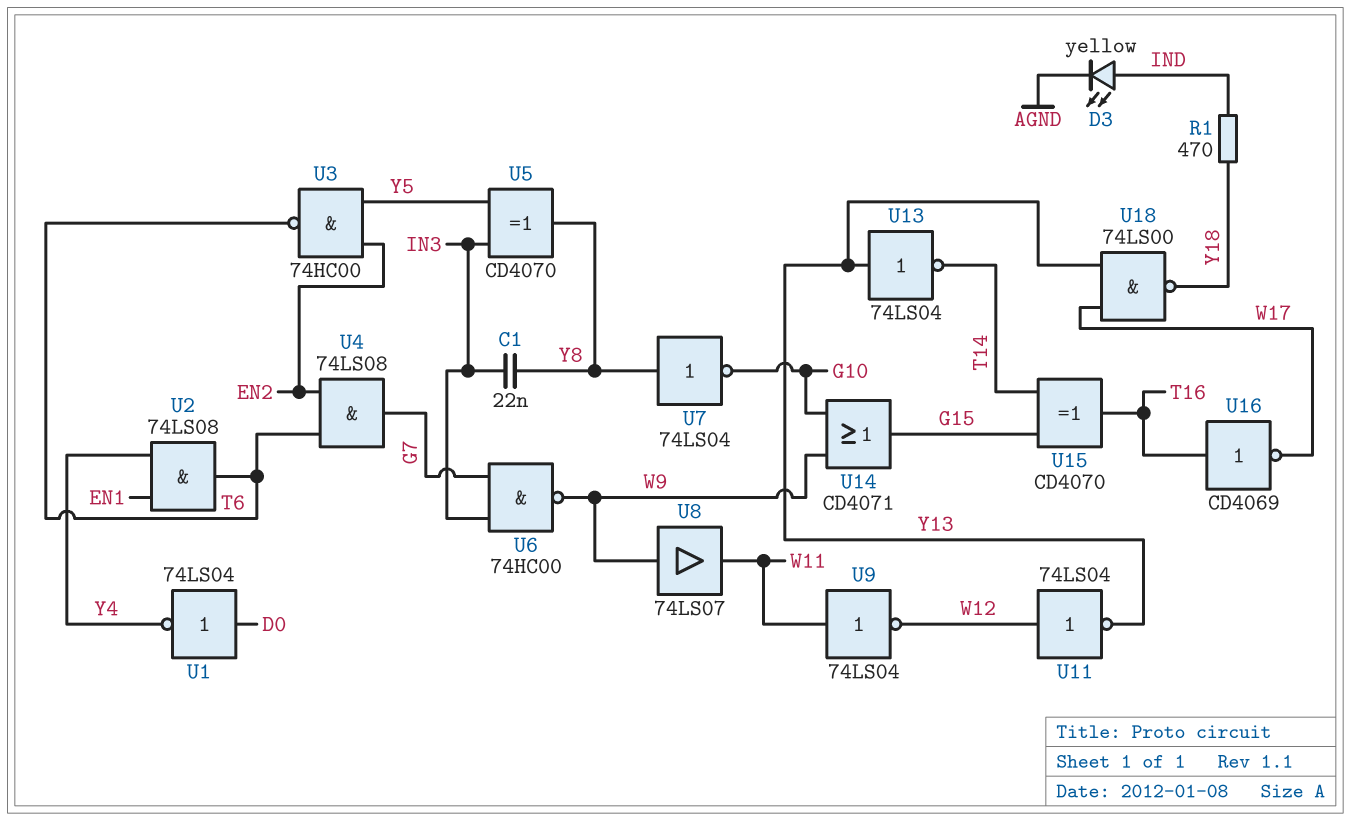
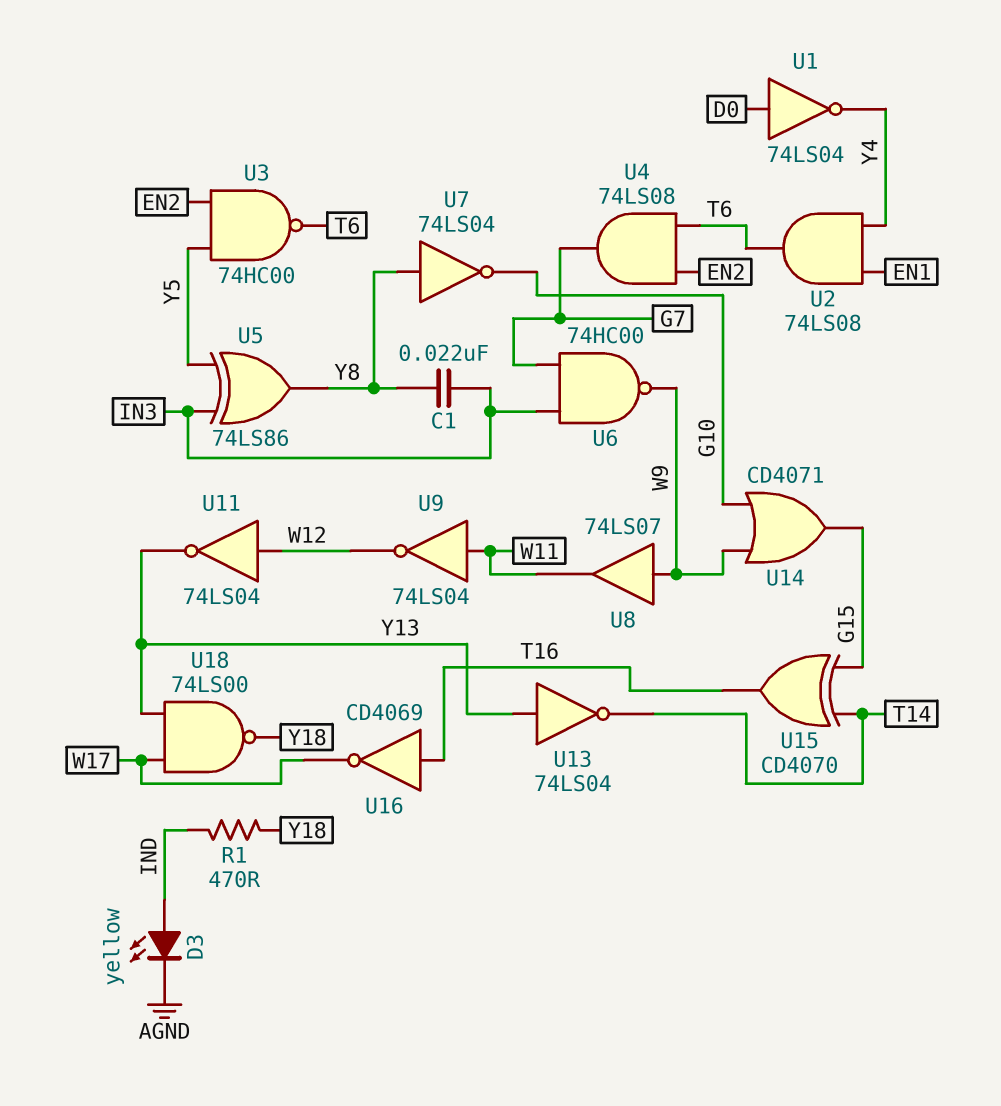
U5: XOR CD4070 (in IN3, in Y5, out Y8) -> XOR 74LS86 (in IN3, in Y5, out Y8)

